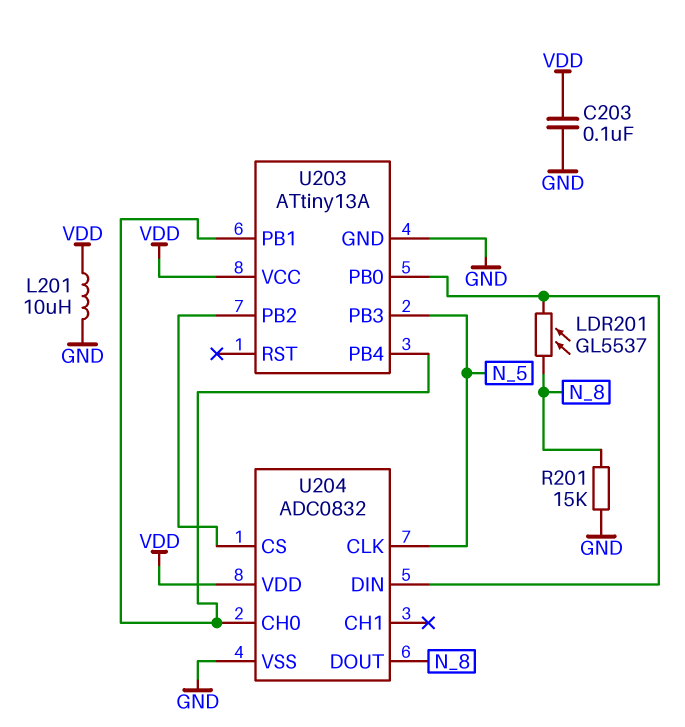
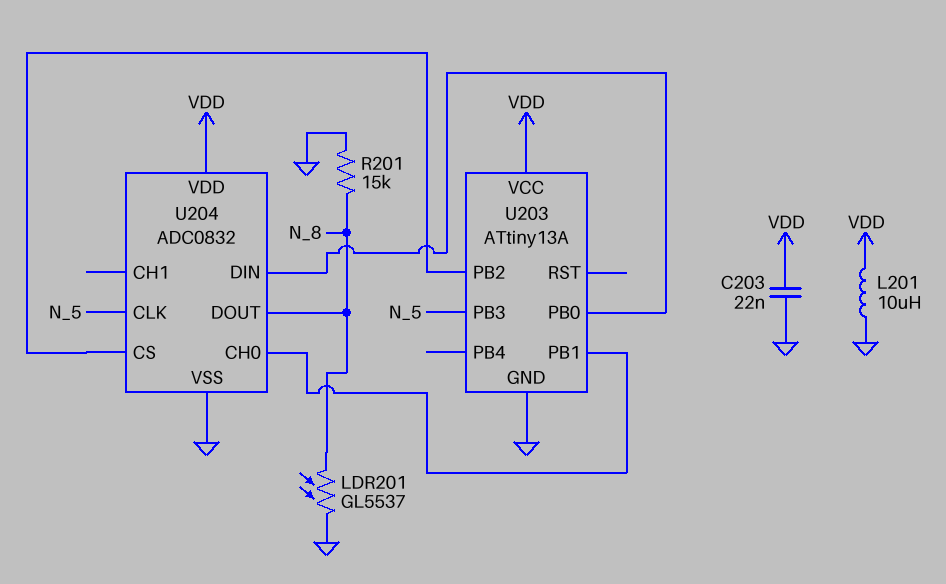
C203: 100nF (GND, VDD) -> 22nF (GND, VDD)
LDR201: GL5537 (N_8, U203/PB0) -> GL5537 (GND, N_8)
U203 pin PB4: U203/PB1 -> none

